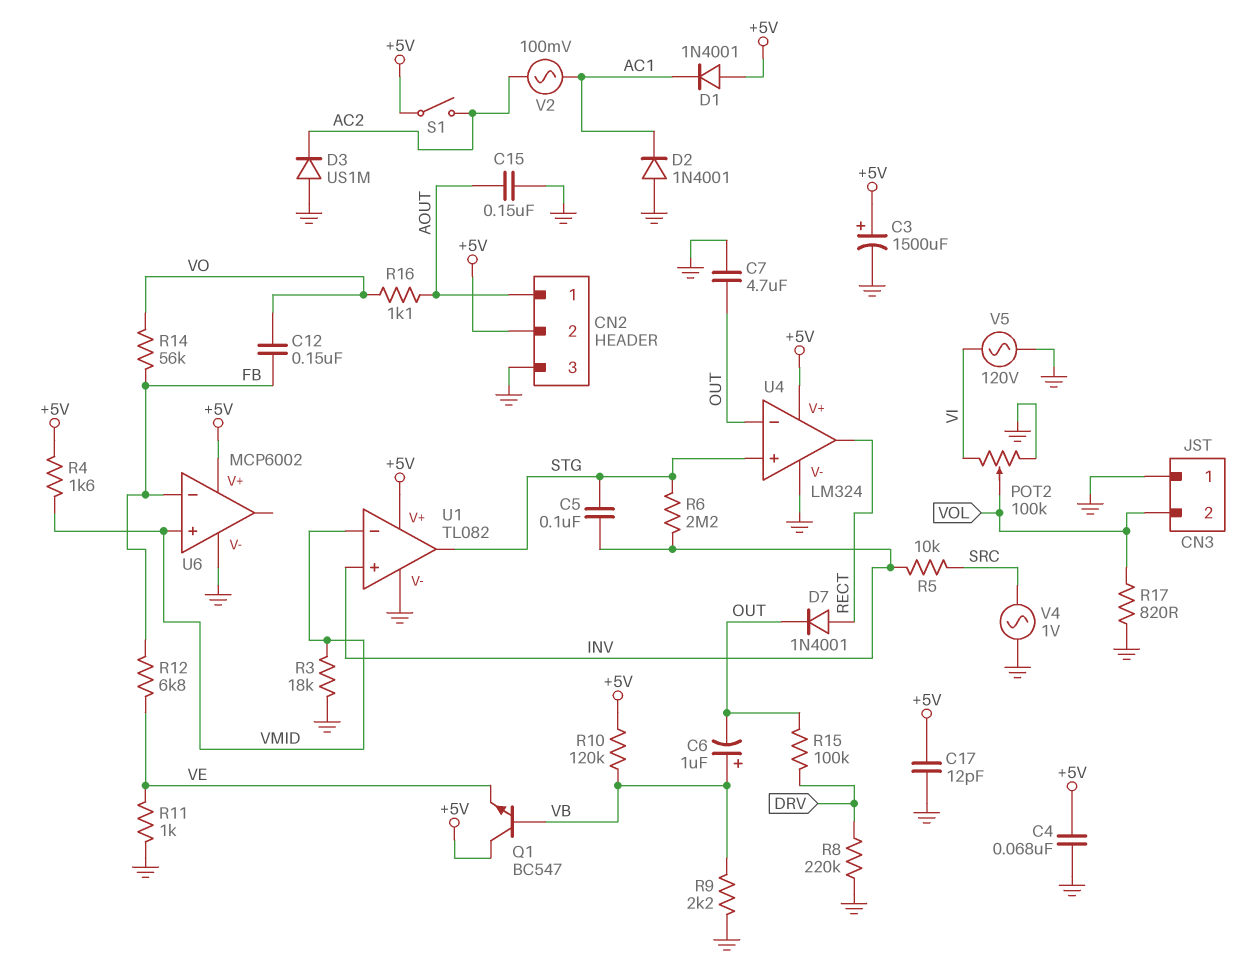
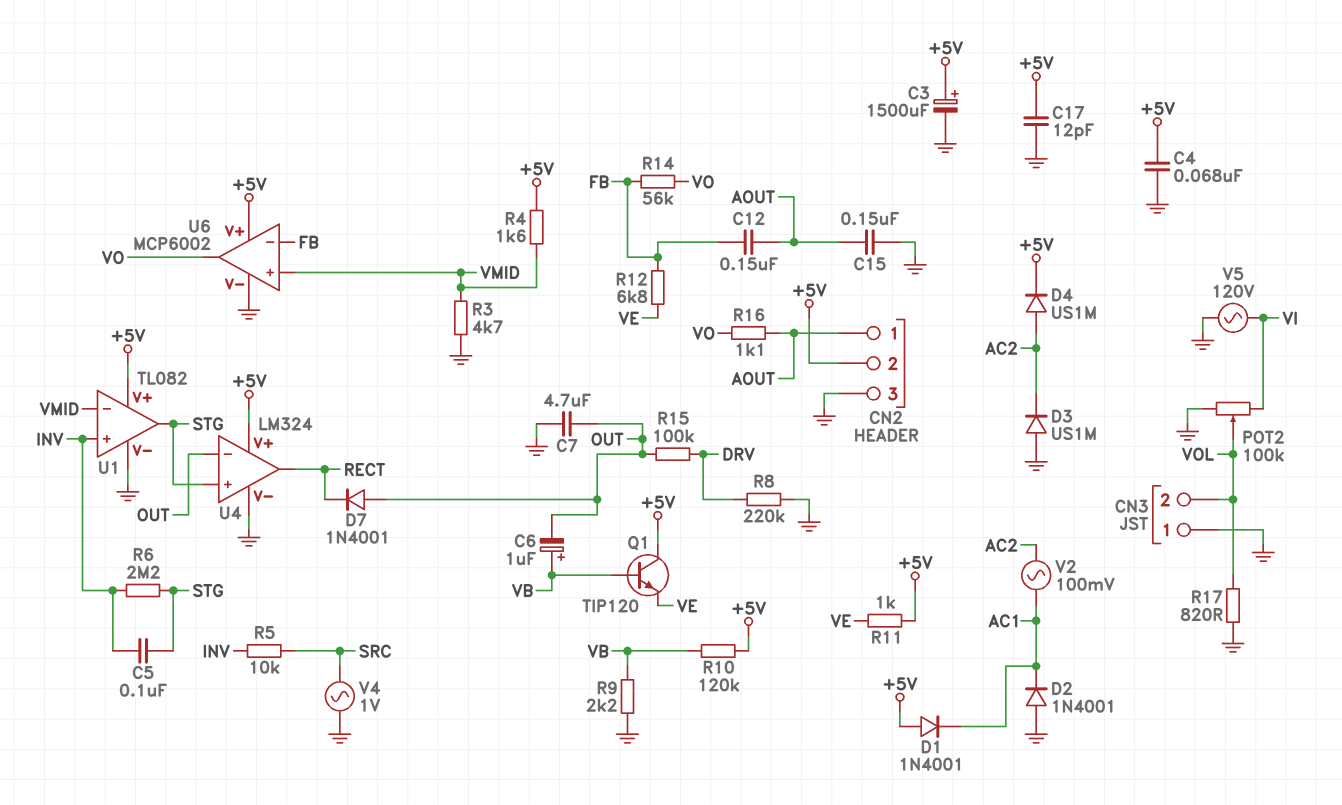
C12: 150nF (FB, VO) -> 150nF (AOUT, FB)
D4: none -> diode US1M (A AC2, K +5V)
D7: diode 1N4001 (A RECT, K OUT) -> diode 1N4001 (A OUT, K RECT)
Q1: NPN BC547 (B VB, C +5V, E VE) -> NPN TIP120 (B VB, C +5V, E VE)
R3: 18k (GND, VMID) -> 4.7k (GND, VMID)
R11: 1k (GND, VE) -> 1k (+5V, VE)
S1: switch (+5V, AC2) -> none
U6 pin out: none -> VO

